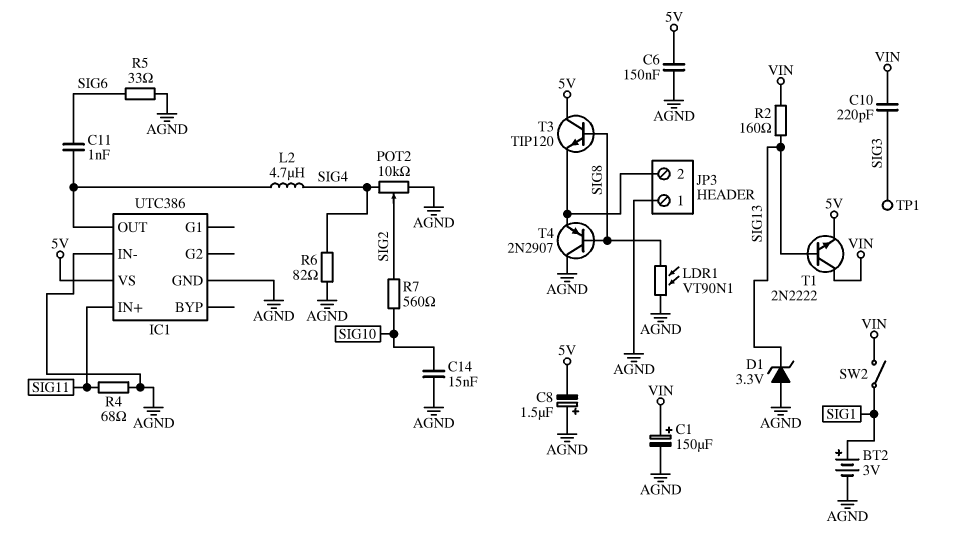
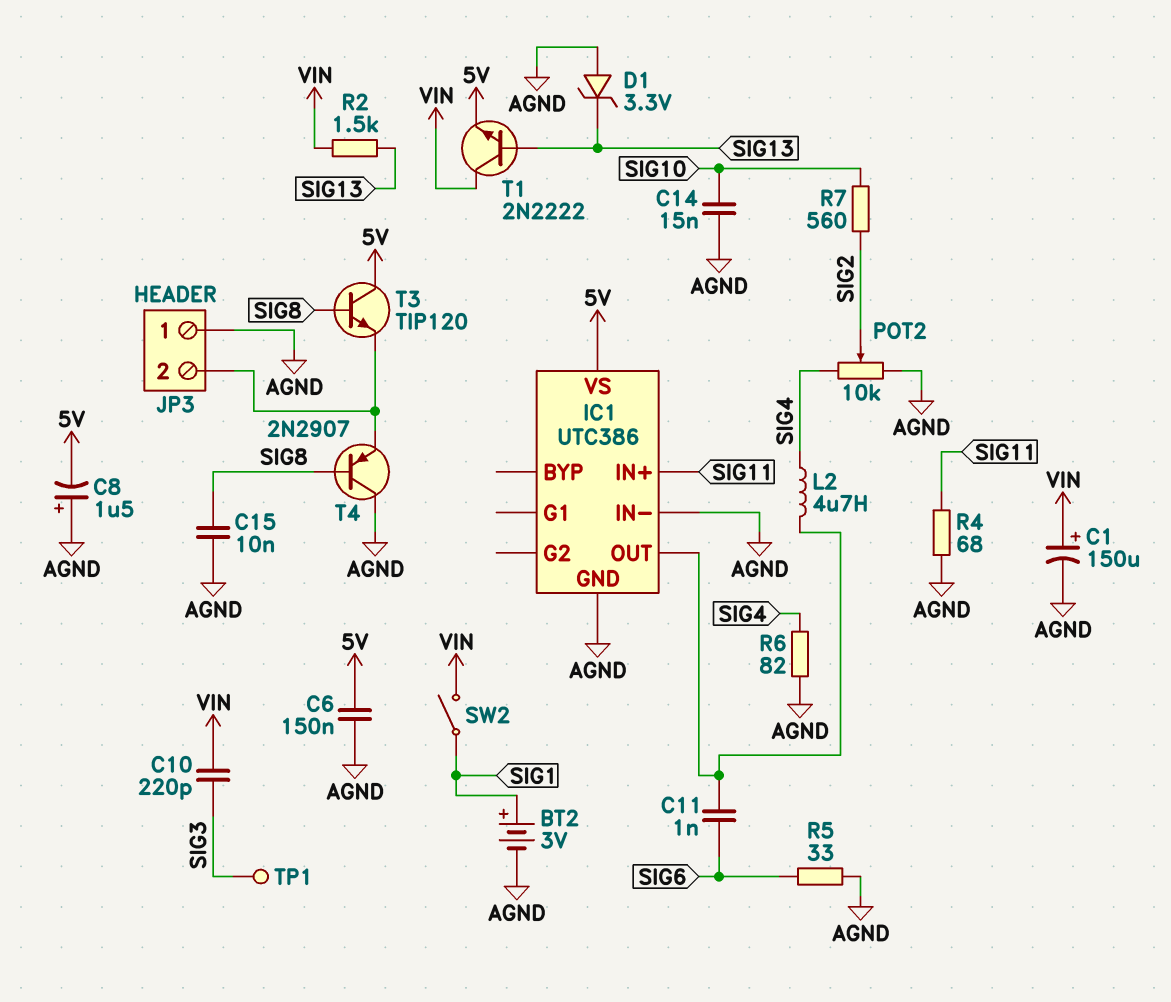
C15: none -> 10nF (AGND, SIG8)
LDR1: VT90N1 (AGND, SIG8) -> none
R2: 160 (SIG13, VIN) -> 1.5k (SIG13, VIN)

